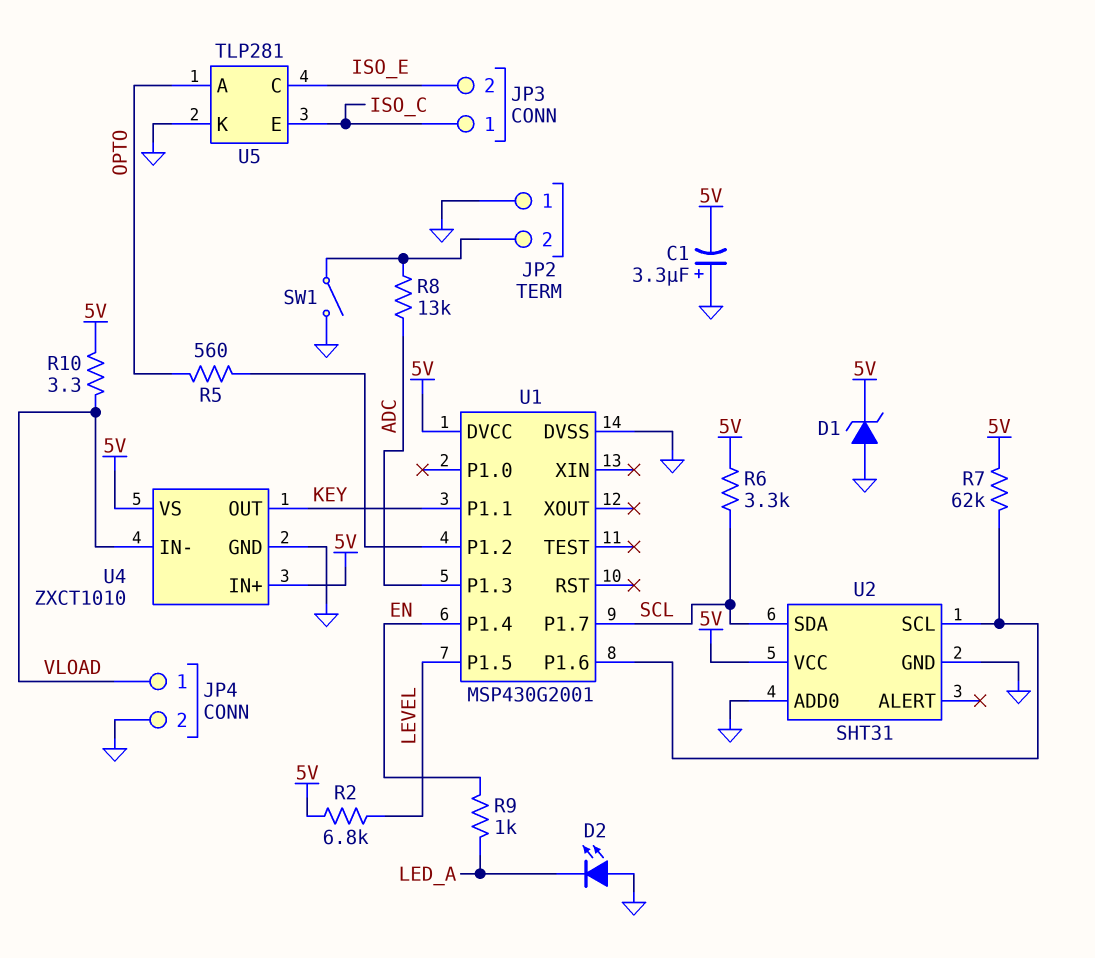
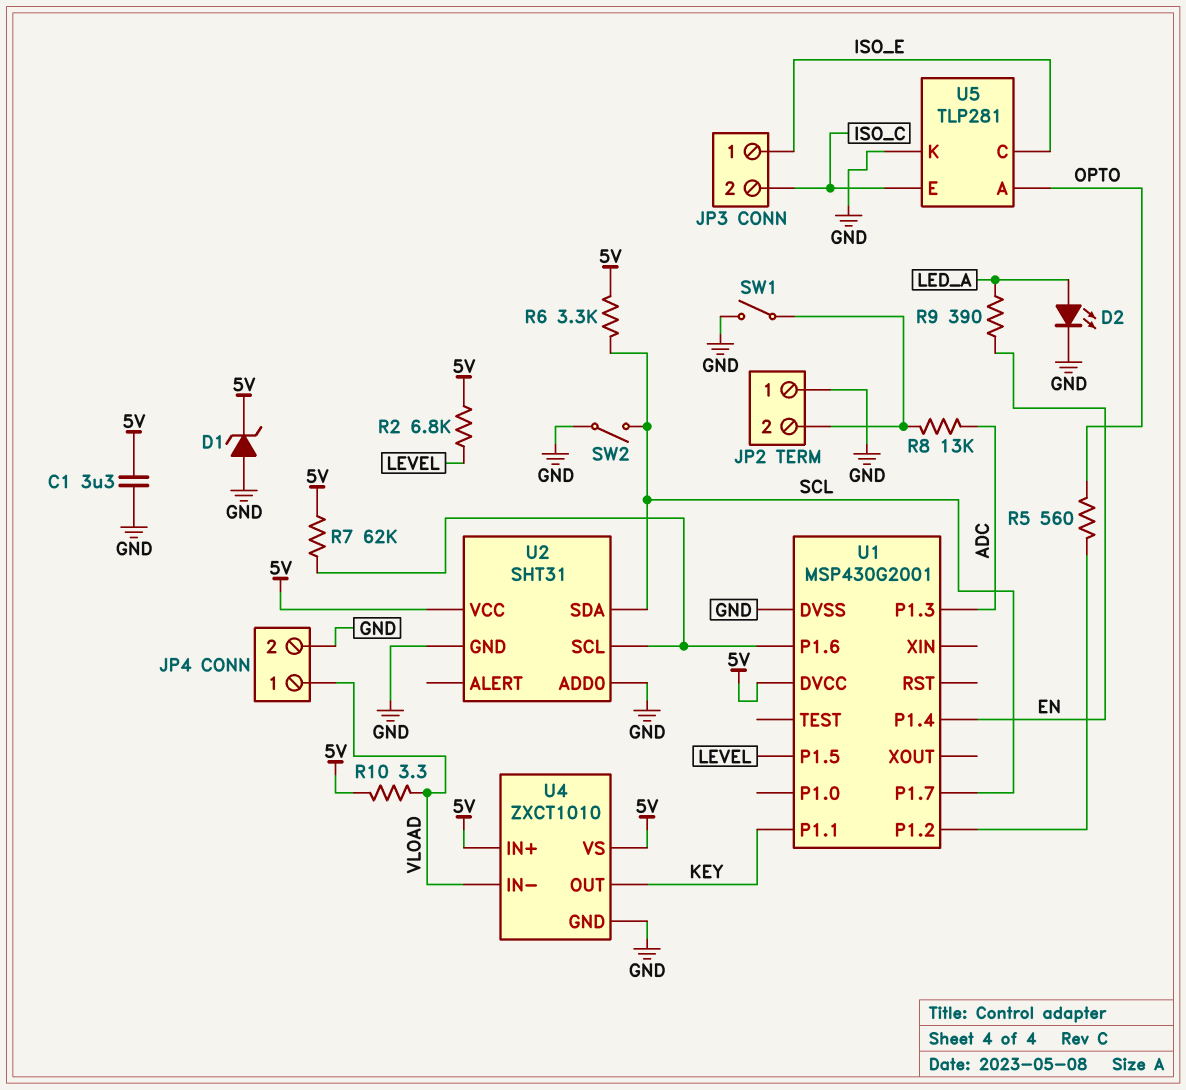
C1: 3.3uF (plus GND, minus 5V) -> 3.3uF (5V, GND)
D2: LED (A GND, K LED_A) -> LED (A LED_A, K GND)
JP3 pin 1: ISO_C -> ISO_E
JP3 pin 2: ISO_E -> ISO_C
R9: 1k (EN, LED_A) -> 390 (EN, LED_A)
SW2: none -> switch (GND, SCL)

